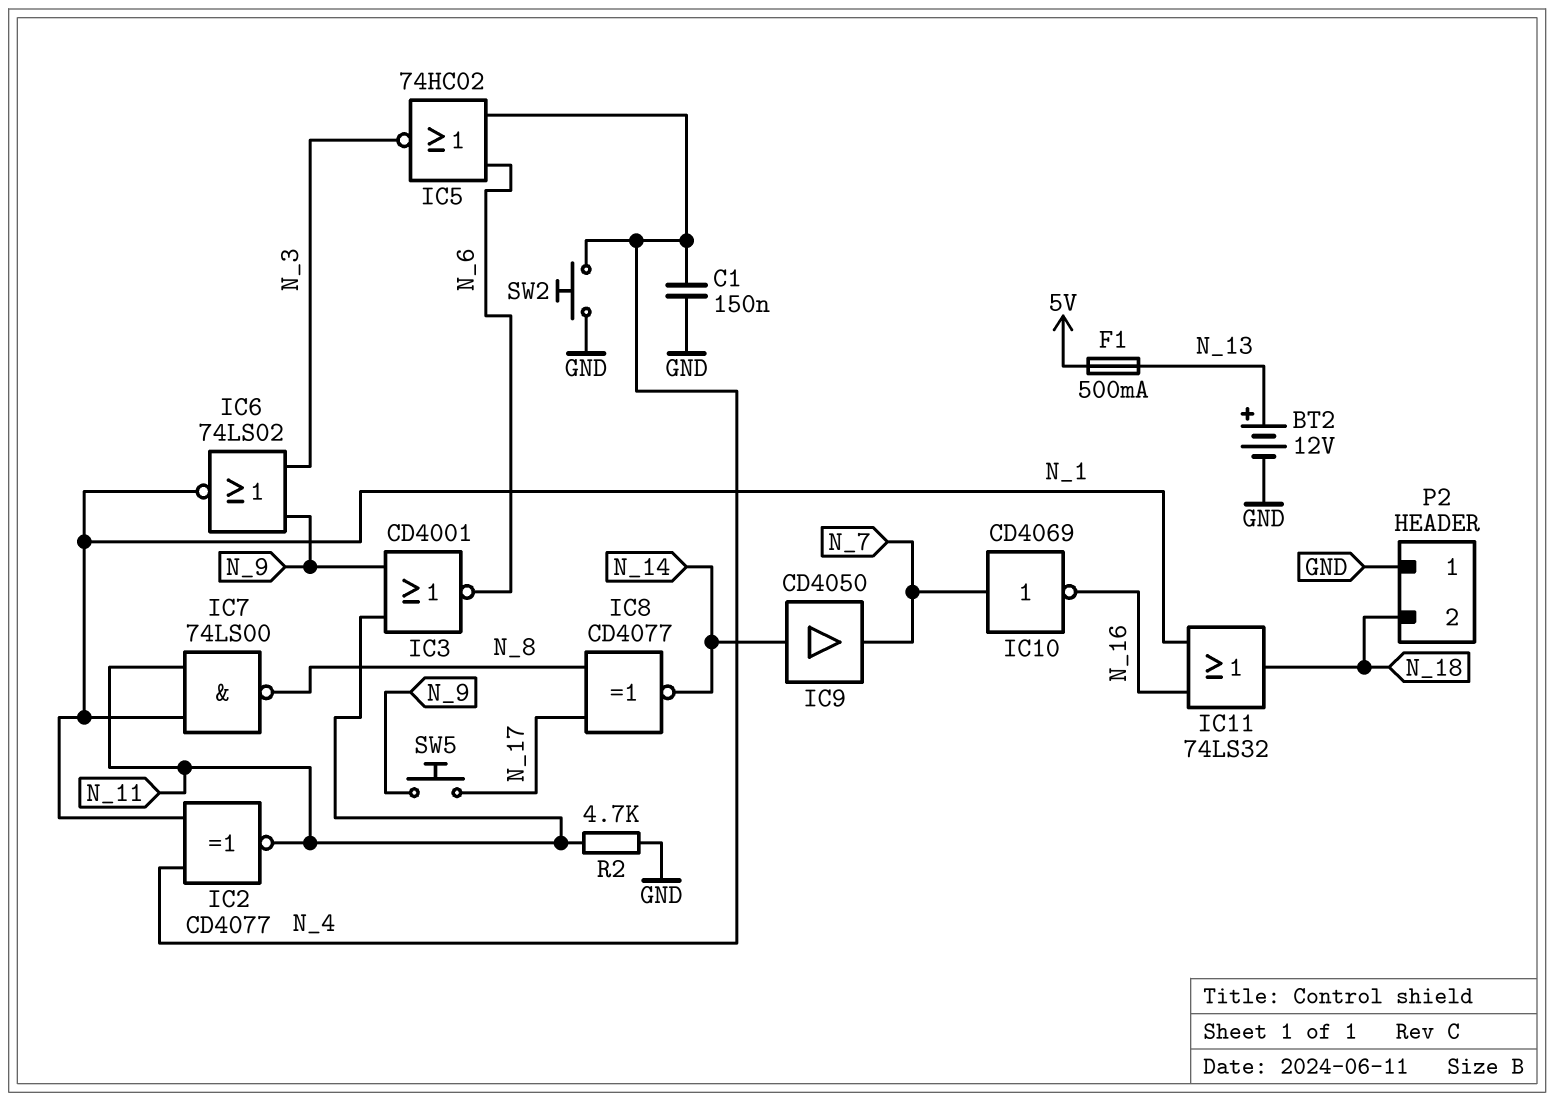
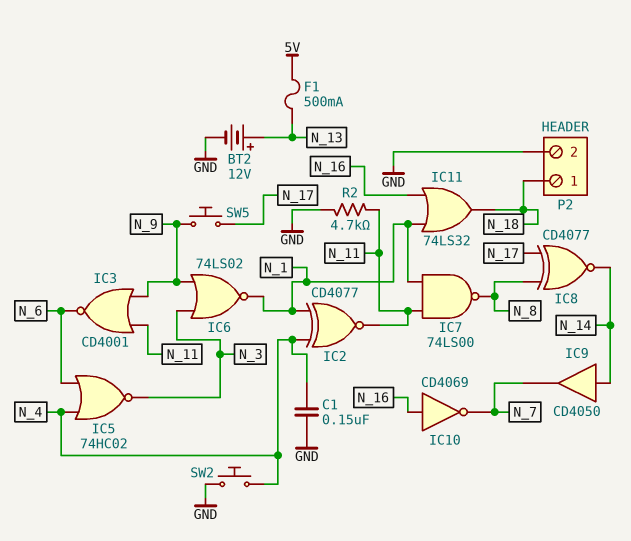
IC10: NOT CD4069 (in N_7, out N_16) -> NOT CD4069 (in N_16, out N_7)
P2 pin 1: GND -> N_18
P2 pin 2: N_18 -> GND

